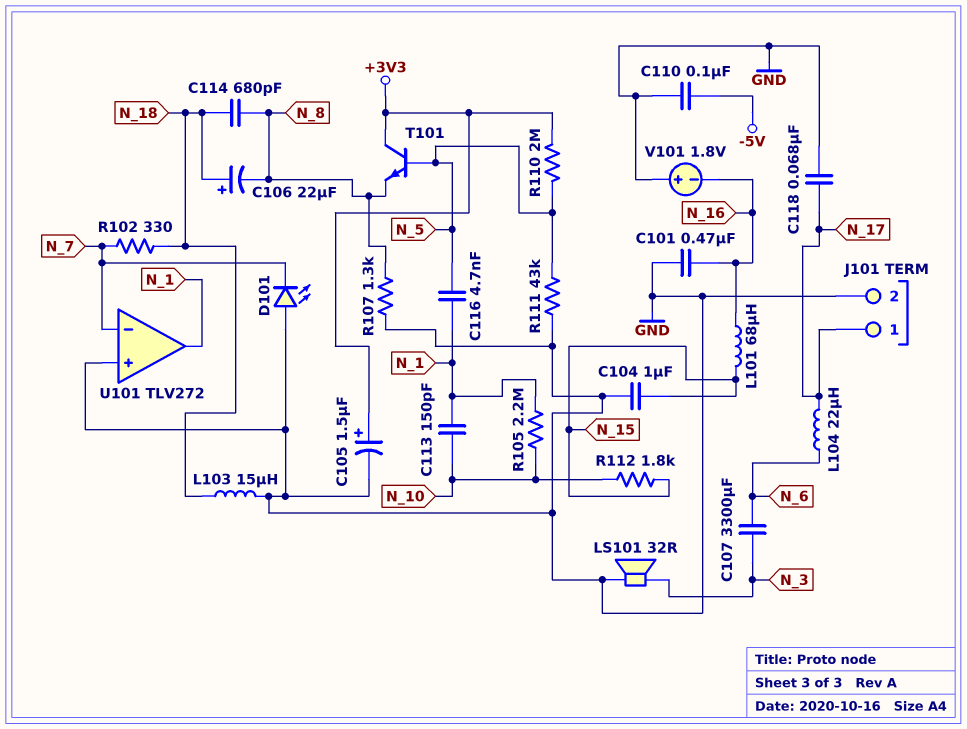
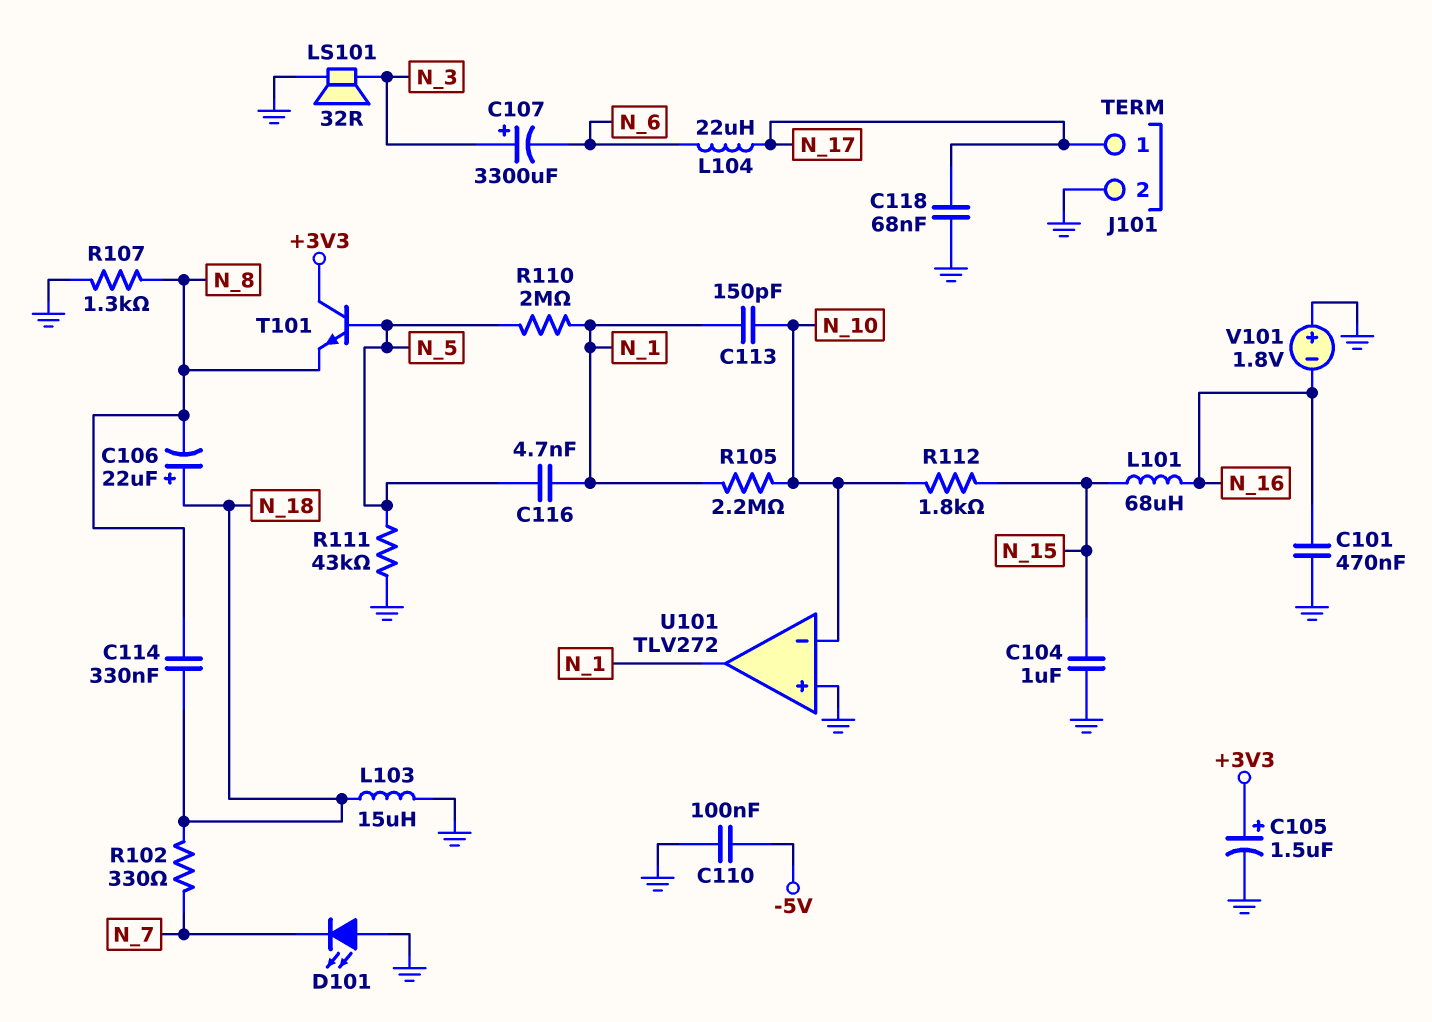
C107: 3300uF (N_3, N_6) -> 3300uF (plus N_3, minus N_6)
C114: 680pF (N_8, N_18) -> 330nF (N_8, N_18)
R110: 2M (+3V3, N_5) -> 2M (N_1, N_5)
U101 pin in-: N_7 -> N_10

